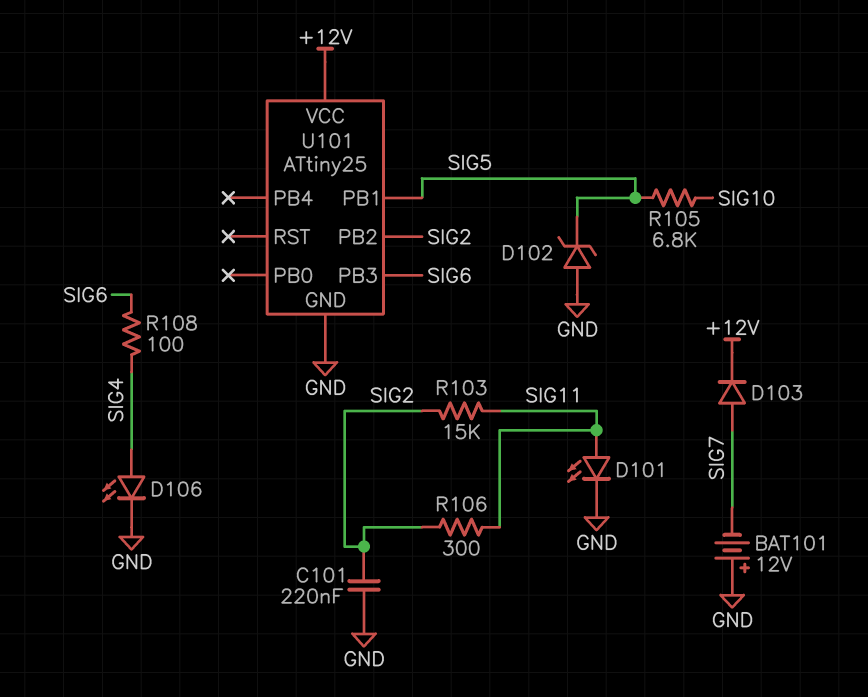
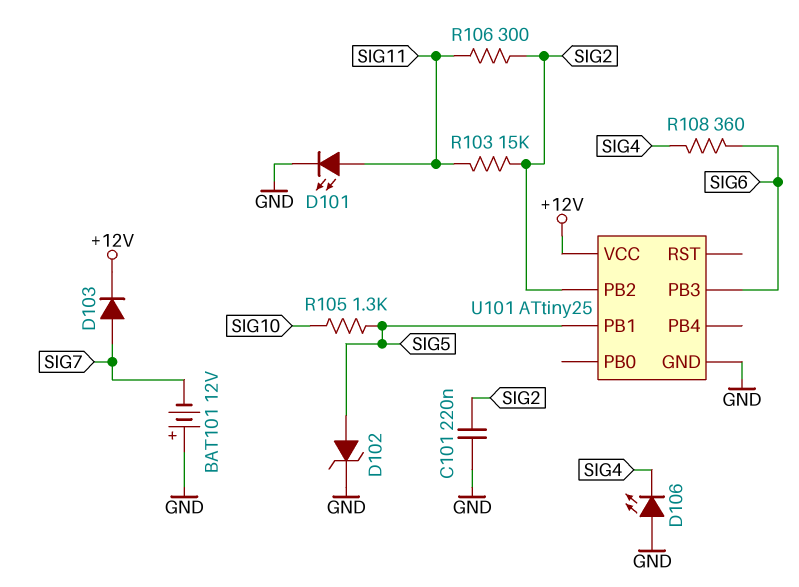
D102: zener (A GND, K SIG5) -> zener (A SIG5, K GND)
D106: LED (A SIG4, K GND) -> LED (A GND, K SIG4)
R105: 6.8k (SIG5, SIG10) -> 1.3k (SIG5, SIG10)
R108: 100 (SIG4, SIG6) -> 360 (SIG4, SIG6)

